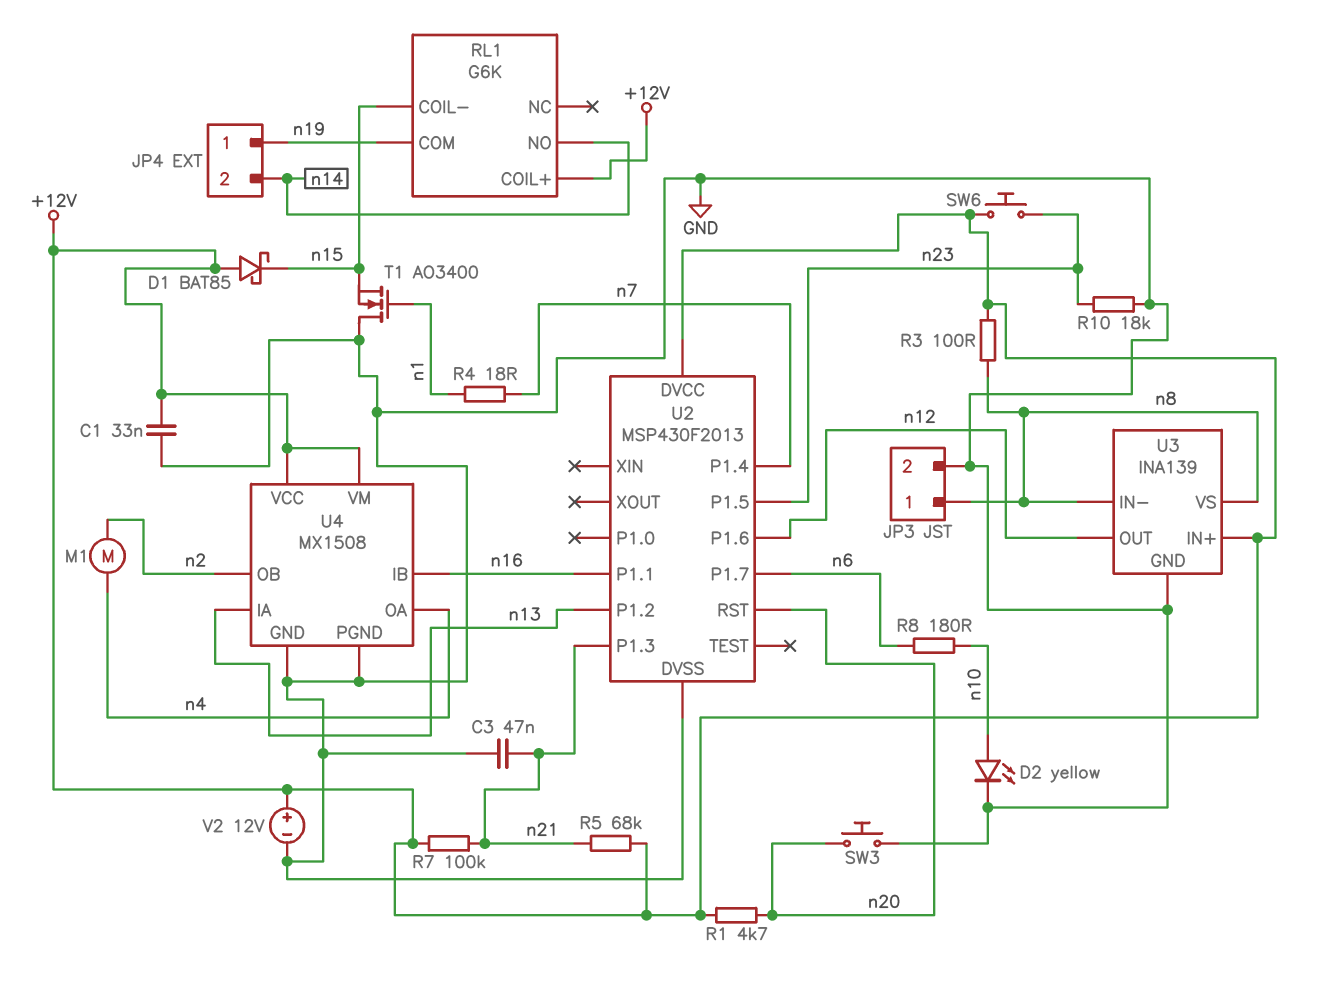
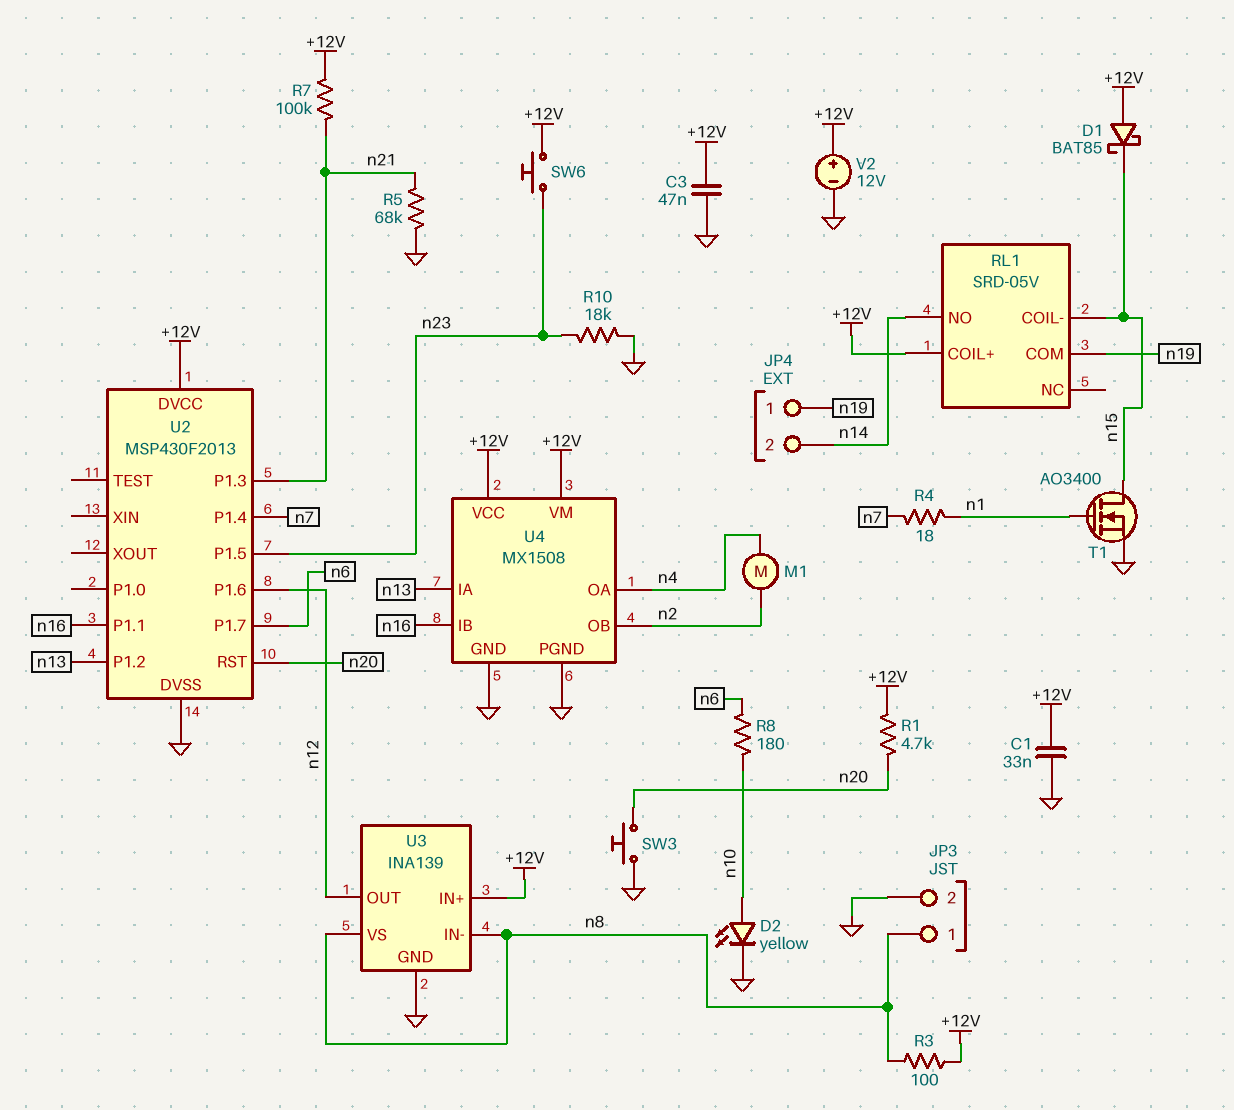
C3: 47nF (GND, n21) -> 47nF (+12V, GND)
R5: 68k (+12V, n21) -> 68k (GND, n21)
RL1: G6K -> SRD-05V
T1: NMOS AO3400 (G n1, D GND, S n15) -> NMOS AO3400 (G n1, D n15, S GND)

